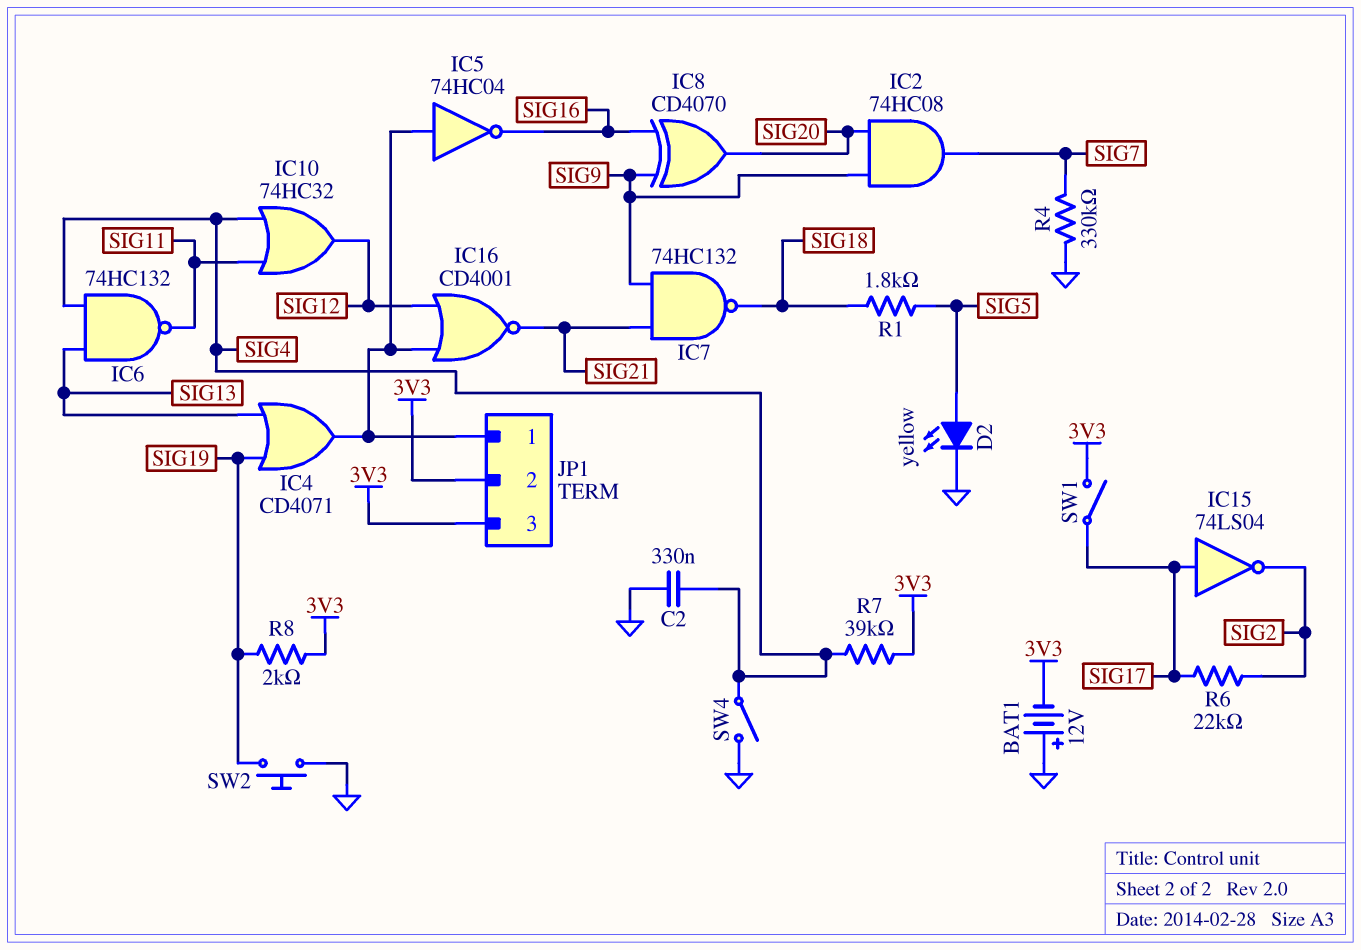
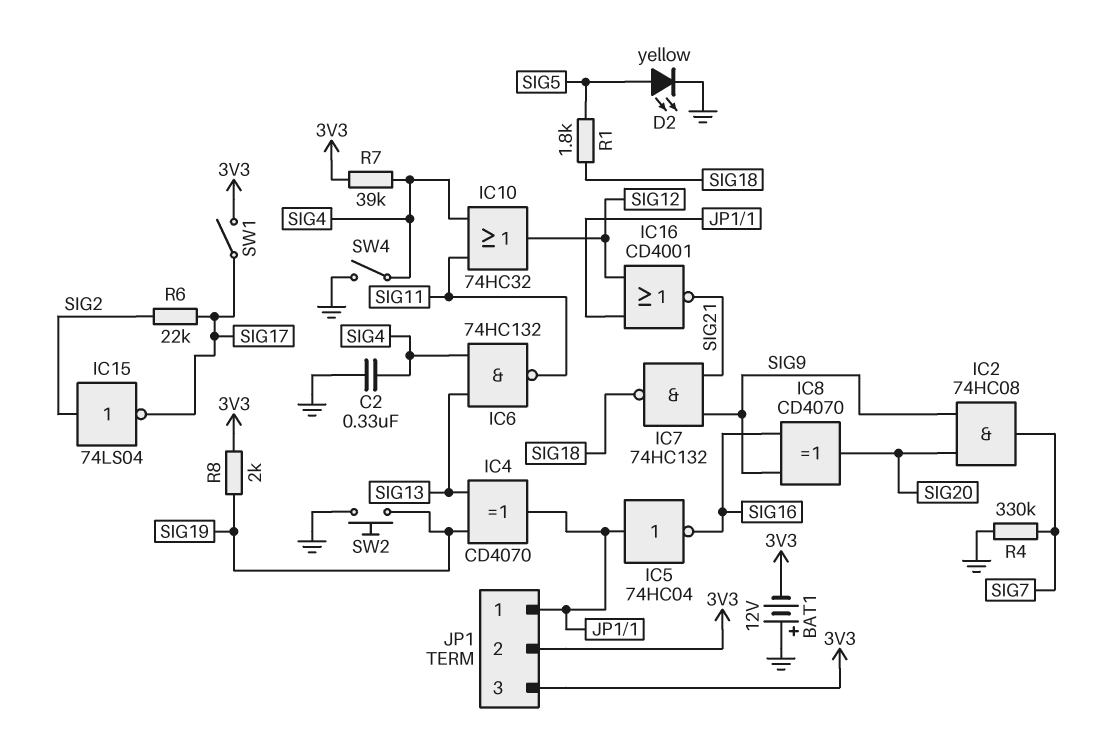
IC4: OR CD4071 (in SIG13, in SIG19, out JP1/1) -> XOR CD4070 (in SIG13, in SIG19, out JP1/1)
IC15: NOT 74LS04 (in SIG17, out SIG2) -> NOT 74LS04 (in SIG2, out SIG17)

